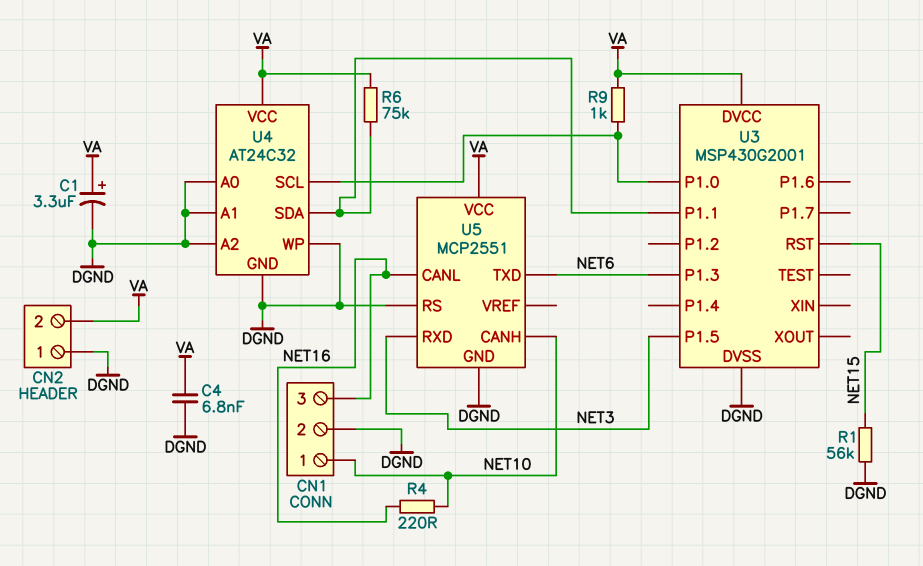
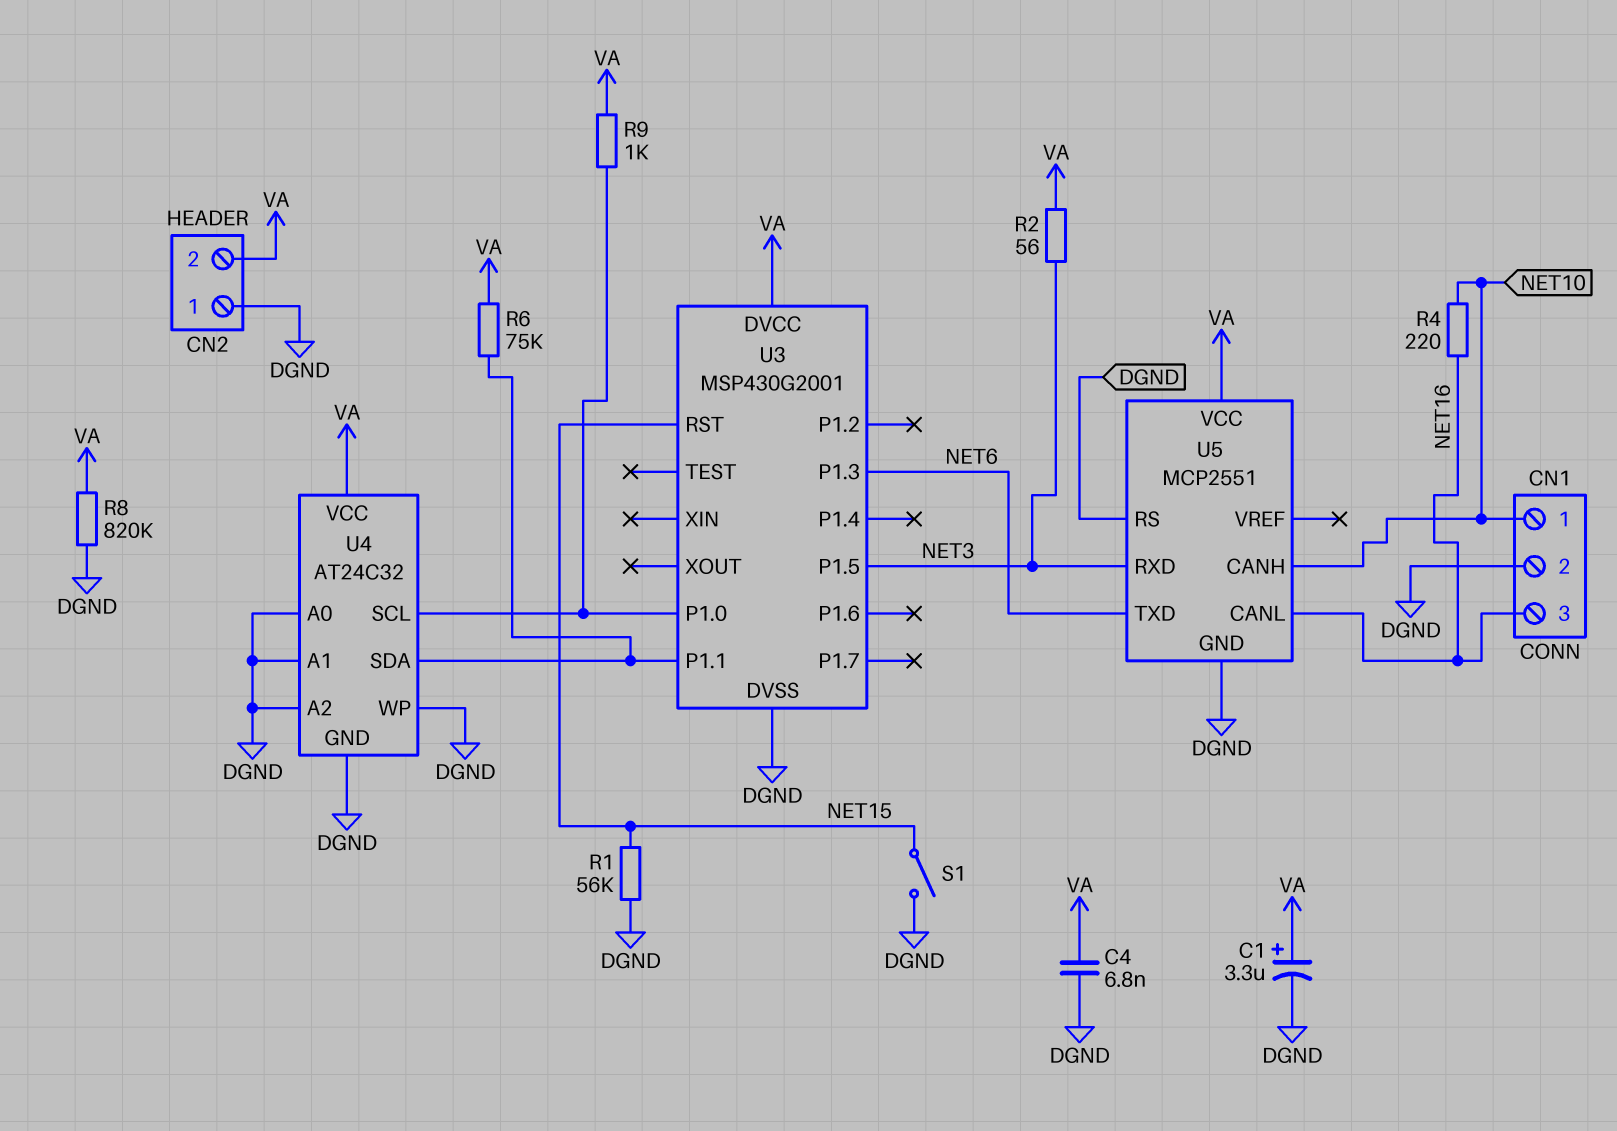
R2: none -> 56 (NET3, VA)
R8: none -> 820k (DGND, VA)
S1: none -> switch (DGND, NET15)

